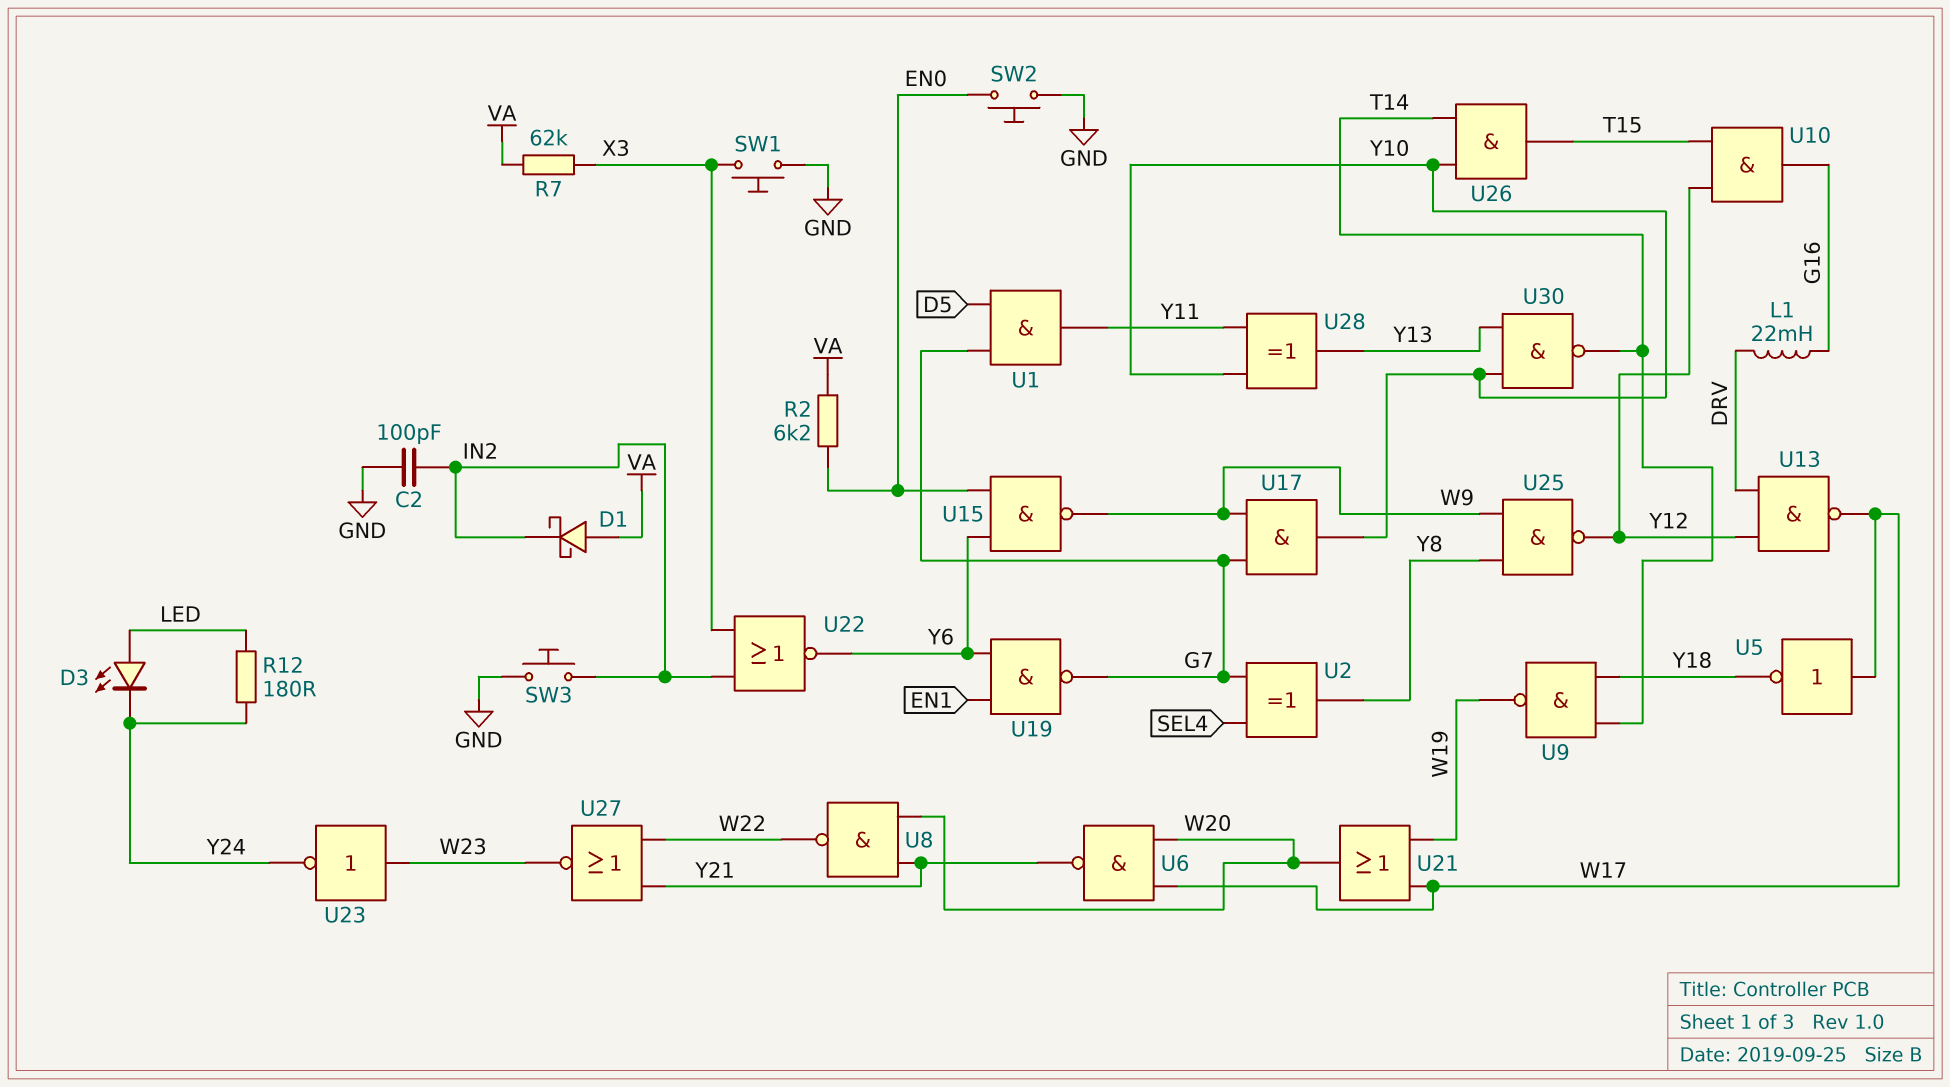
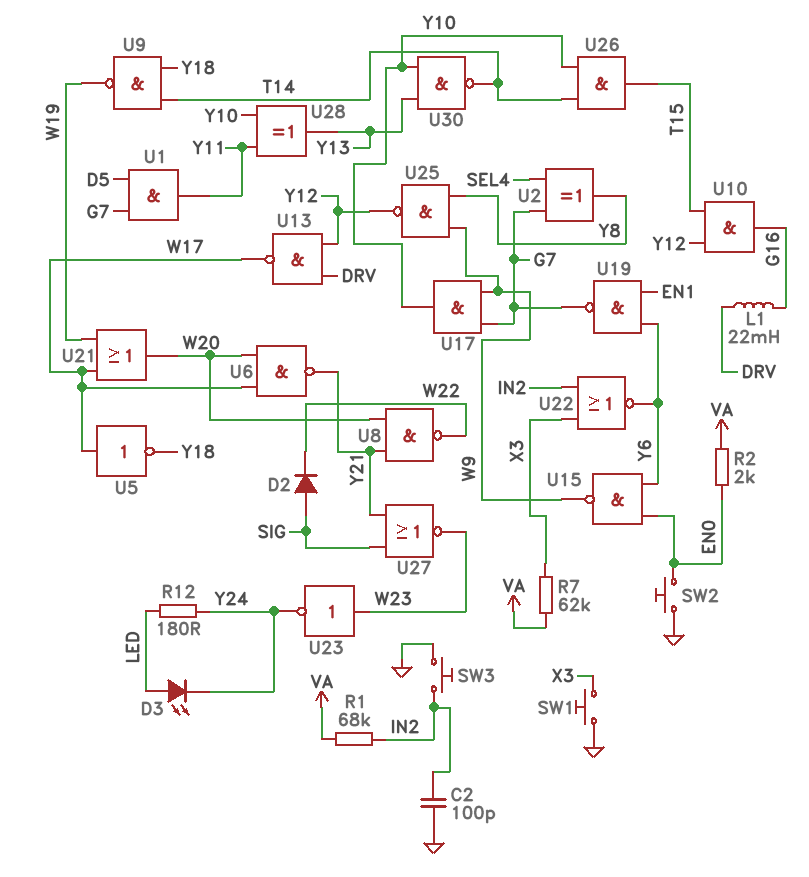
D1: schottky (A VA, K IN2) -> none
D2: none -> diode (A SIG, K W22)
R1: none -> 68k (IN2, VA)
R2: 6.2k (EN0, VA) -> 2k (EN0, VA)
U27: NOR (in W22, in Y21, out W23) -> NOR (in SIG, in Y21, out W23)

